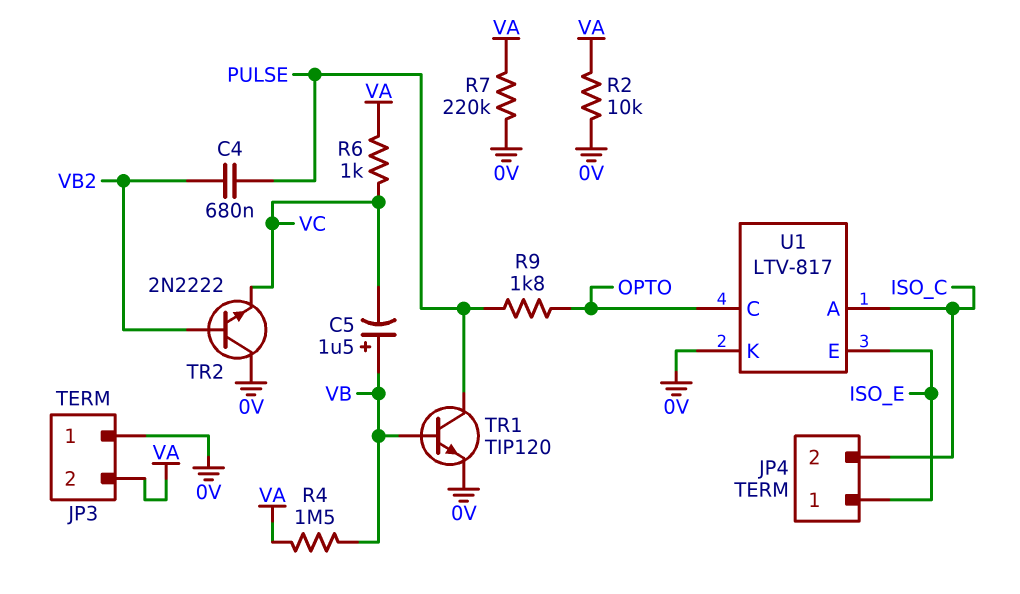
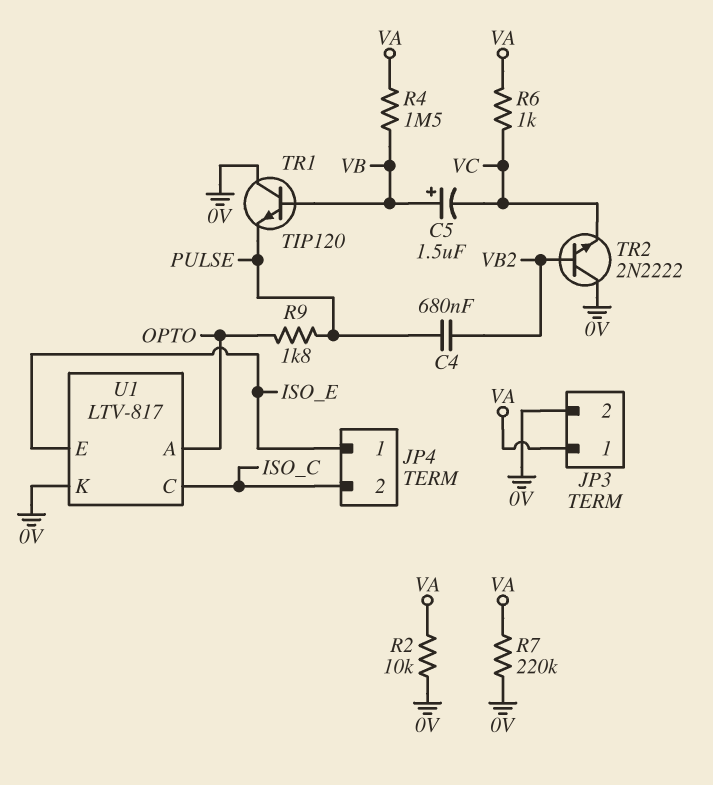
JP3 pin 1: 0V -> VA
JP3 pin 2: VA -> 0V
TR1: NPN TIP120 (B VB, C PULSE, E 0V) -> NPN TIP120 (B VB, C 0V, E PULSE)
U1 pin A: ISO_C -> OPTO
U1 pin C: OPTO -> ISO_C

